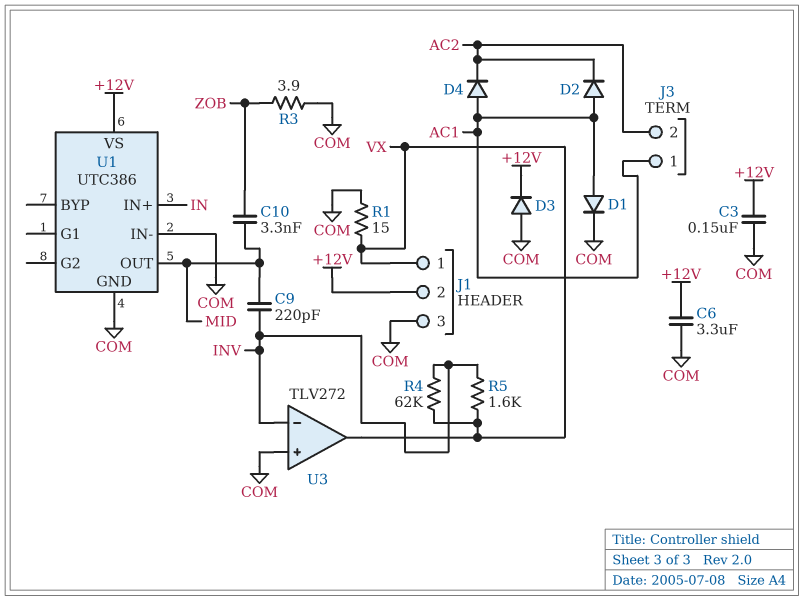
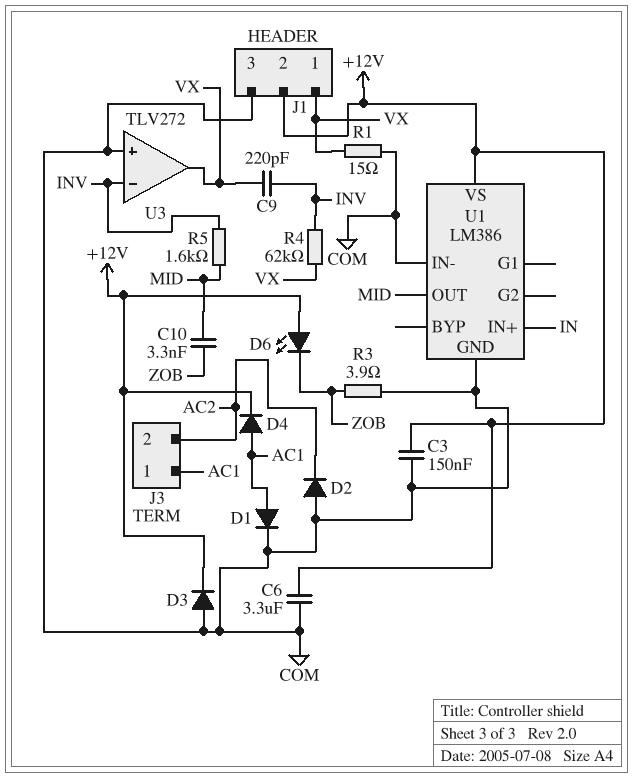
C9: 220pF (INV, MID) -> 220pF (INV, VX)
D2: diode (A AC1, K AC2) -> diode (A COM, K AC2)
D4: diode (A AC1, K AC2) -> diode (A AC1, K +12V)
D6: none -> LED (A +12V, K ZOB)
R5: 1.6k (INV, VX) -> 1.6k (INV, MID)
U1: UTC386 -> LM386

